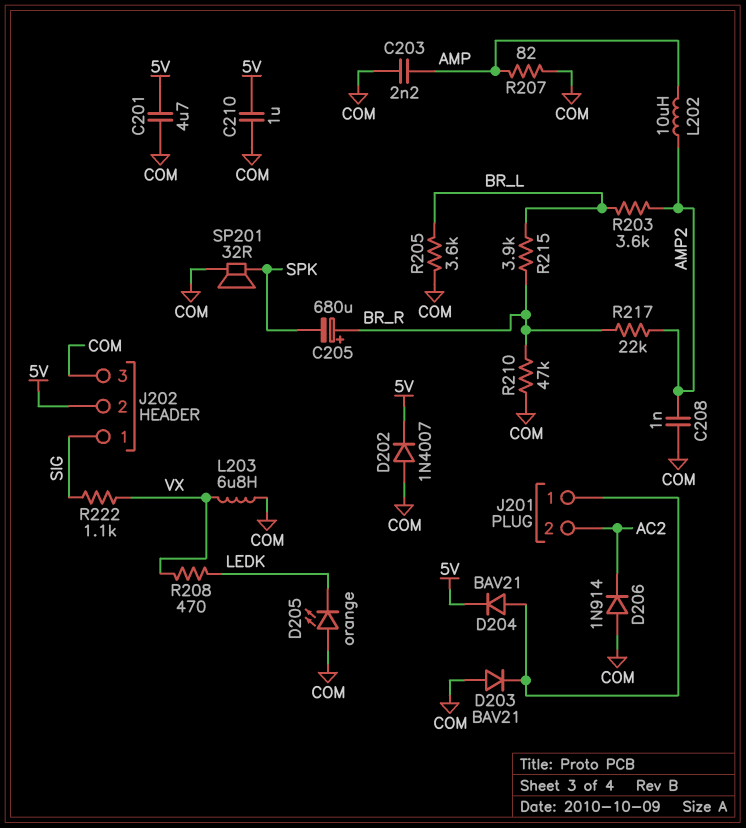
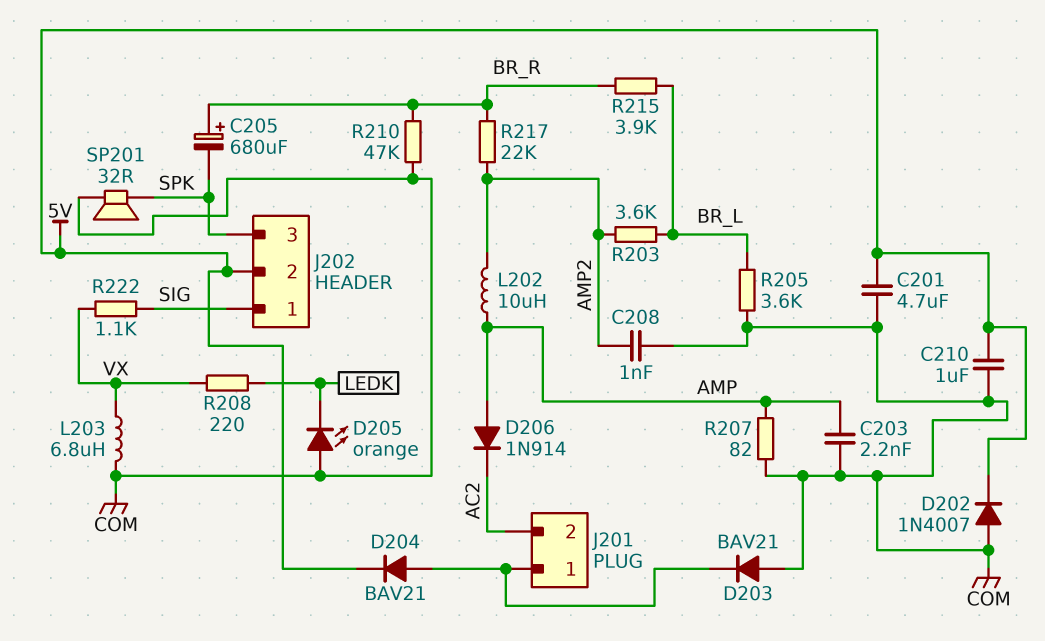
D206: diode 1N914 (A COM, K AC2) -> diode 1N914 (A AMP, K AC2)
J202 pin 3: COM -> SPK
R208: 470 (LEDK, VX) -> 220 (LEDK, VX)

